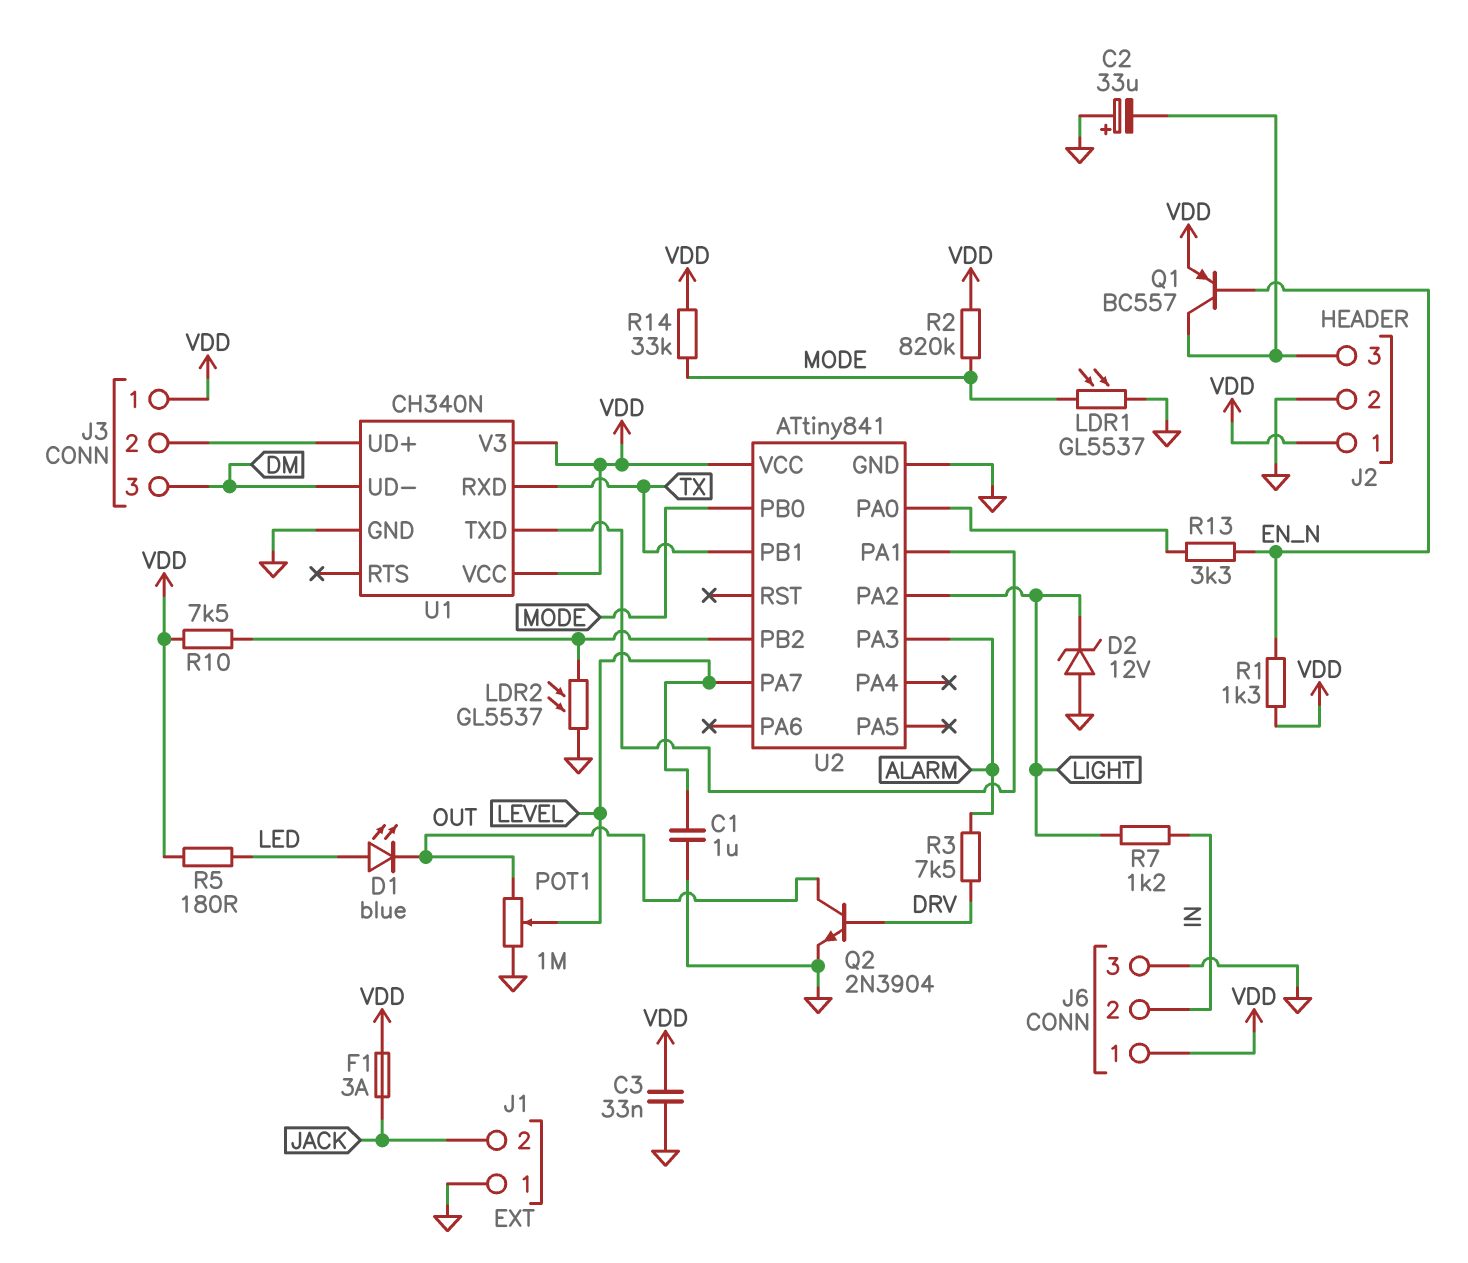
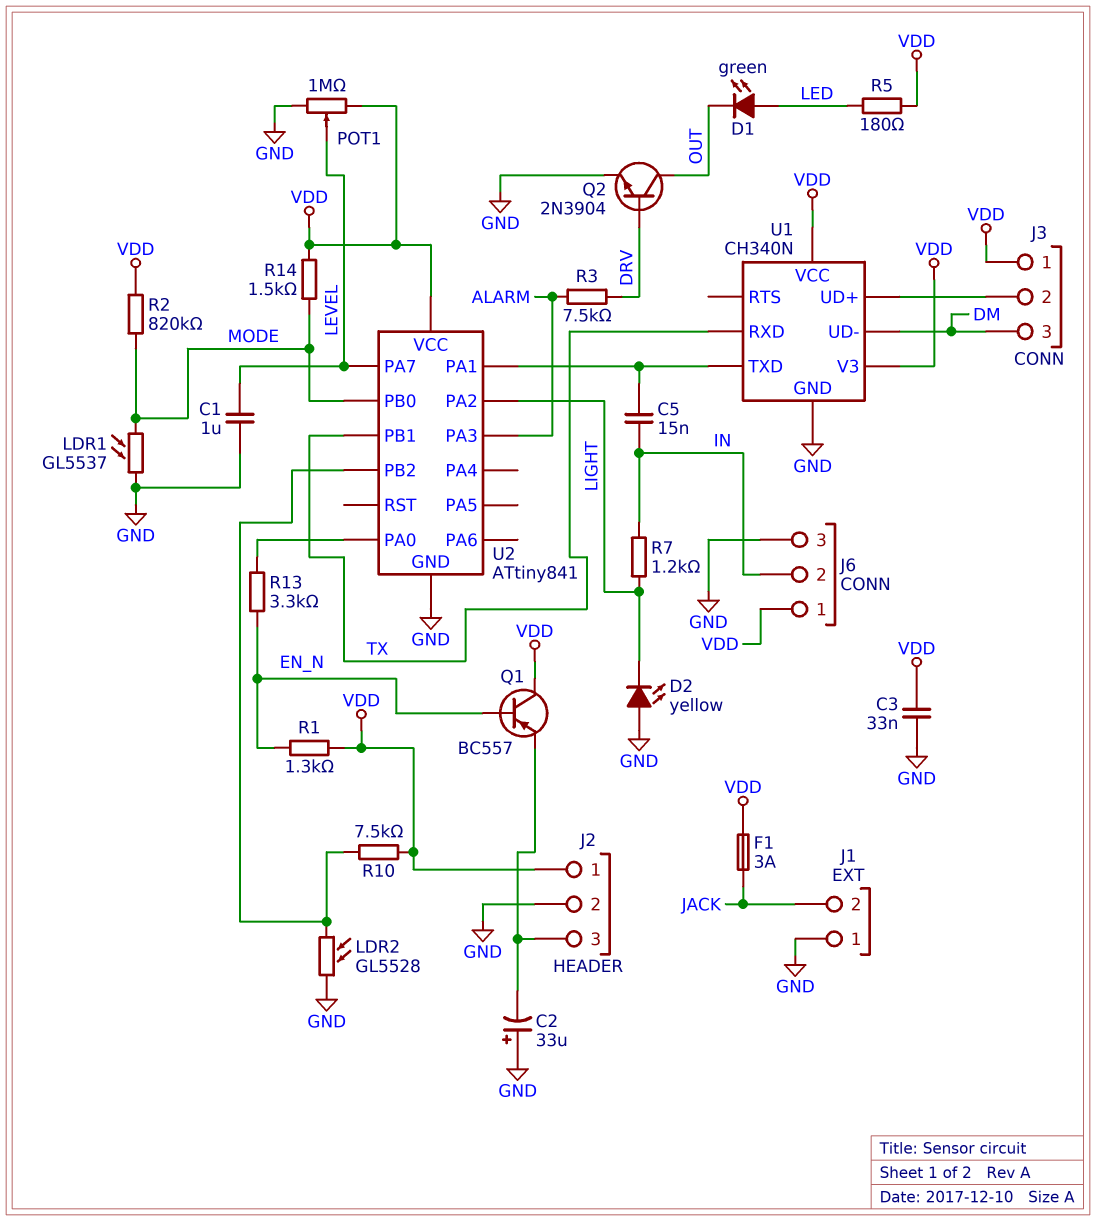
C5: none -> 15nF (IN, U1/TXD)
D1: LED blue (A LED, K OUT) -> LED green (A LED, K OUT)
D2: zener 12V (A GND, K LIGHT) -> LED yellow (A GND, K LIGHT)
LDR2: GL5537 (GND, U2/PB2) -> GL5528 (GND, U2/PB2)
POT1: 1M (GND, OUT, wiper LEVEL) -> 1M (GND, VDD, wiper LEVEL)
Q1: PNP BC557 (B EN_N, C J2/3, E VDD) -> PNP BC557 (B EN_N, C VDD, E J2/3)
R14: 33k (MODE, VDD) -> 1.5k (MODE, VDD)

